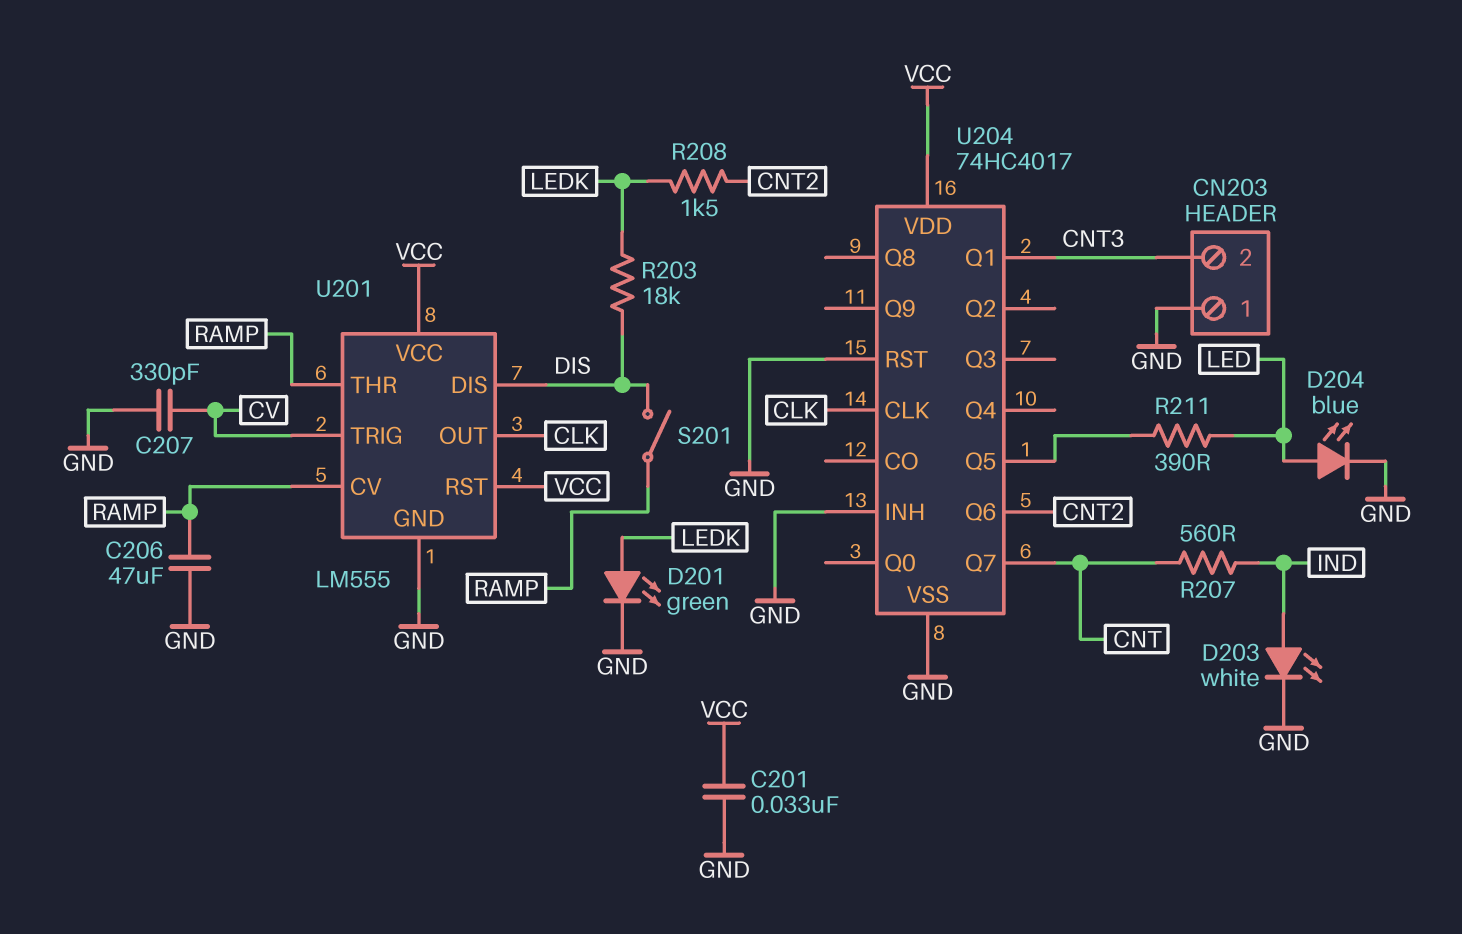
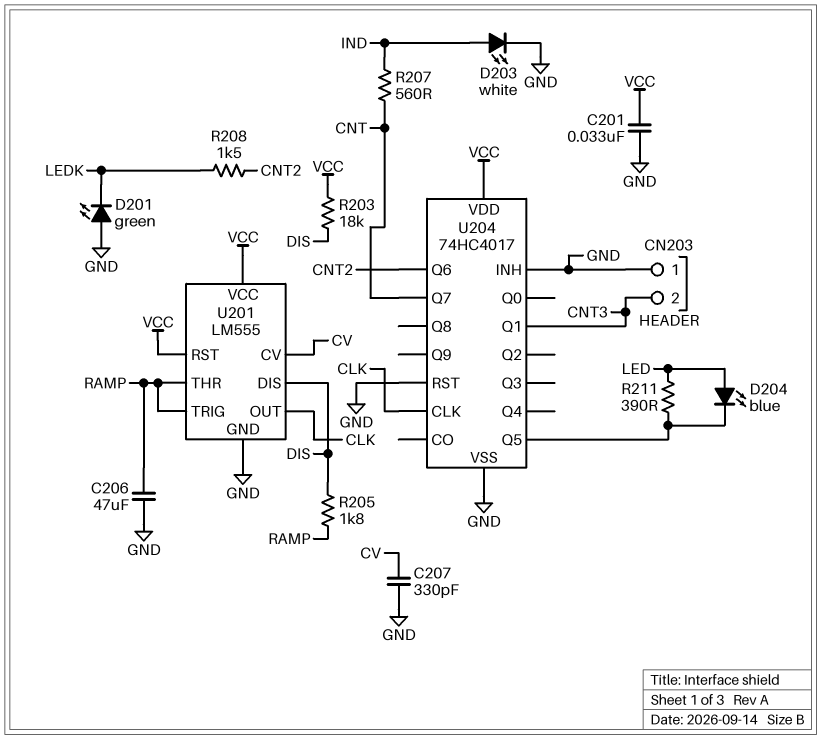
D201: LED green (A LEDK, K GND) -> LED green (A GND, K LEDK)
D204: LED blue (A LED, K GND) -> LED blue (A LED, K U204/Q5)
R203: 18k (DIS, LEDK) -> 18k (DIS, VCC)
R205: none -> 1.8k (DIS, RAMP)
S201: switch (DIS, RAMP) -> none
U201 pin CV: RAMP -> CV
U201 pin TRIG: CV -> RAMP

